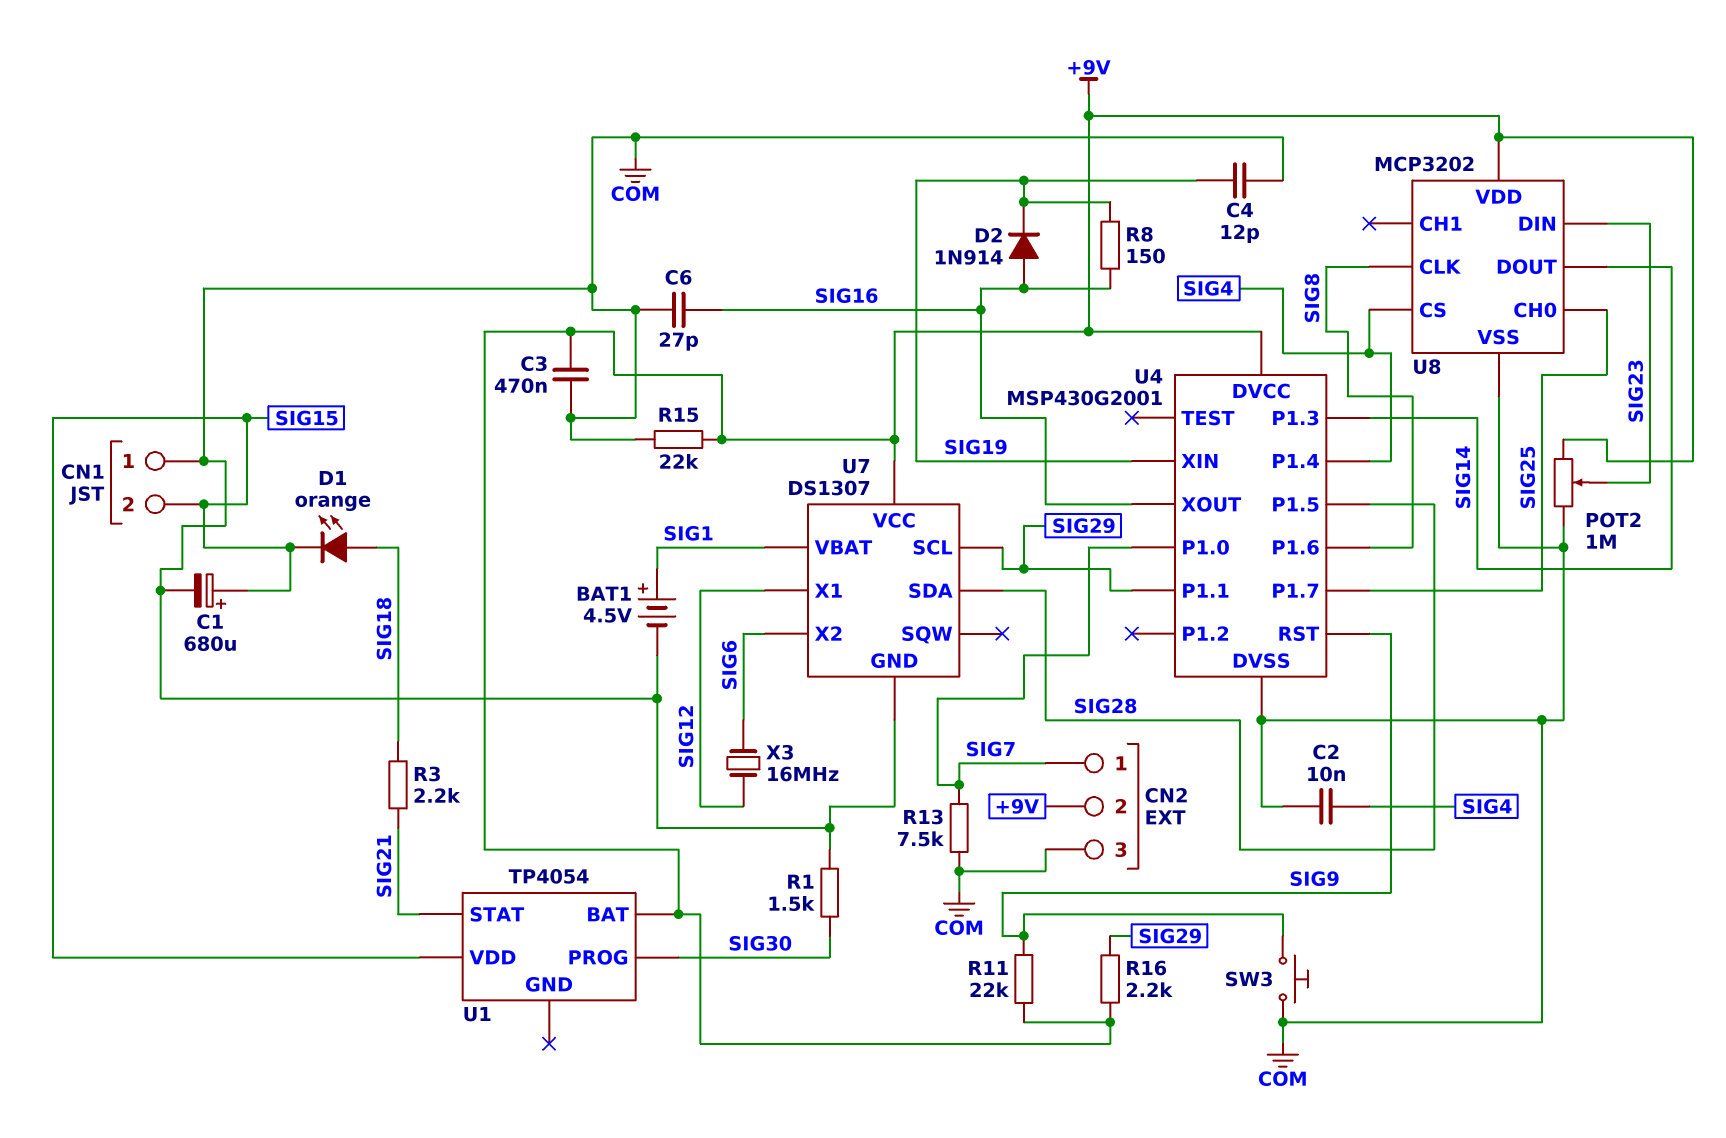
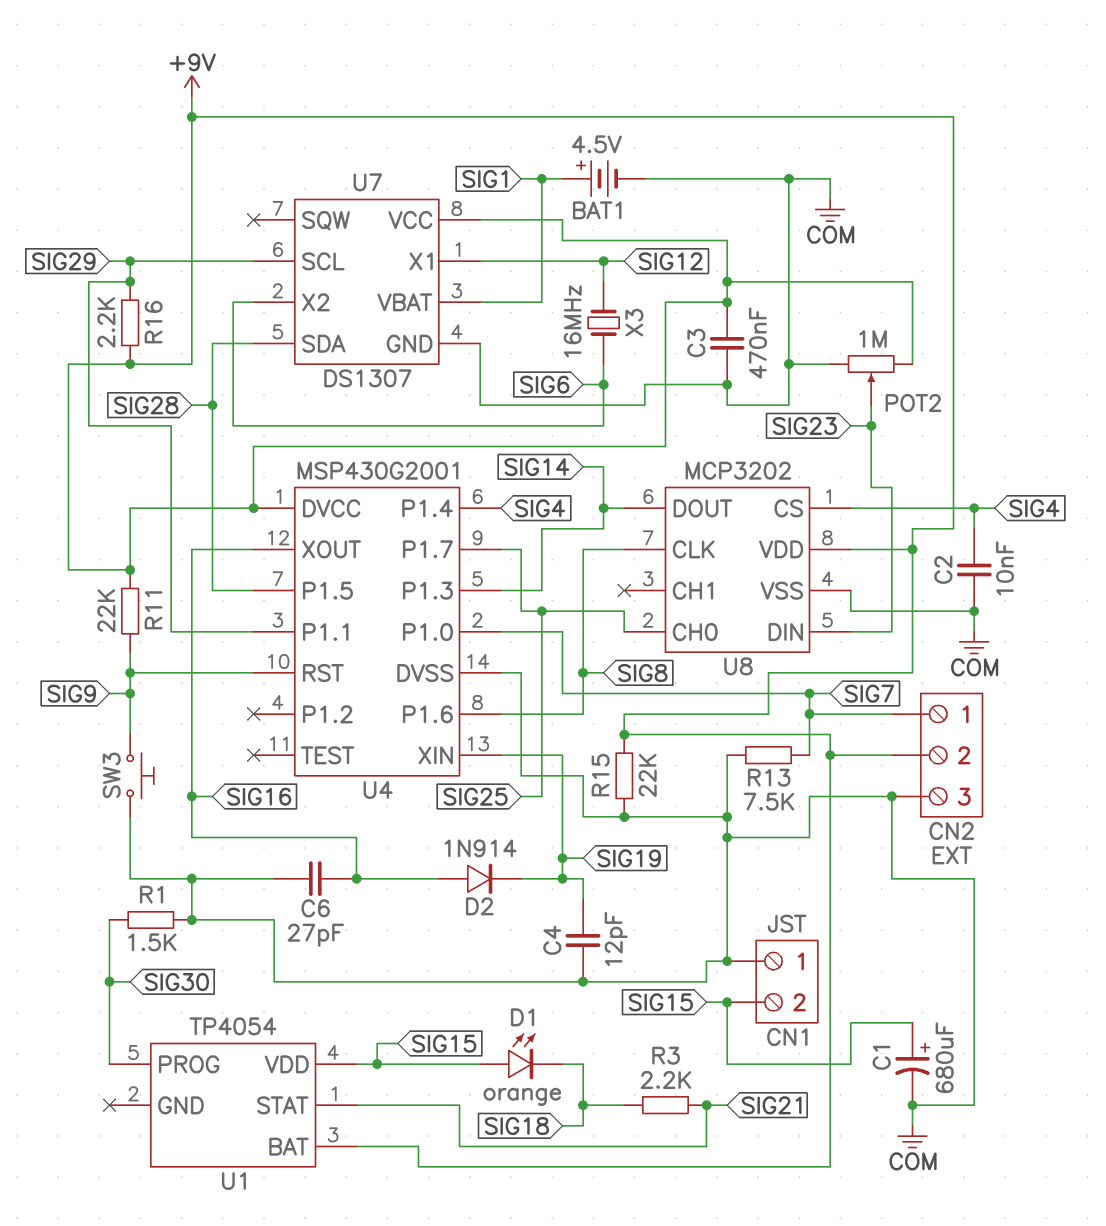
D1: LED orange (A SIG18, K SIG15) -> LED orange (A SIG15, K SIG18)
R8: 150 (SIG16, SIG19) -> none

